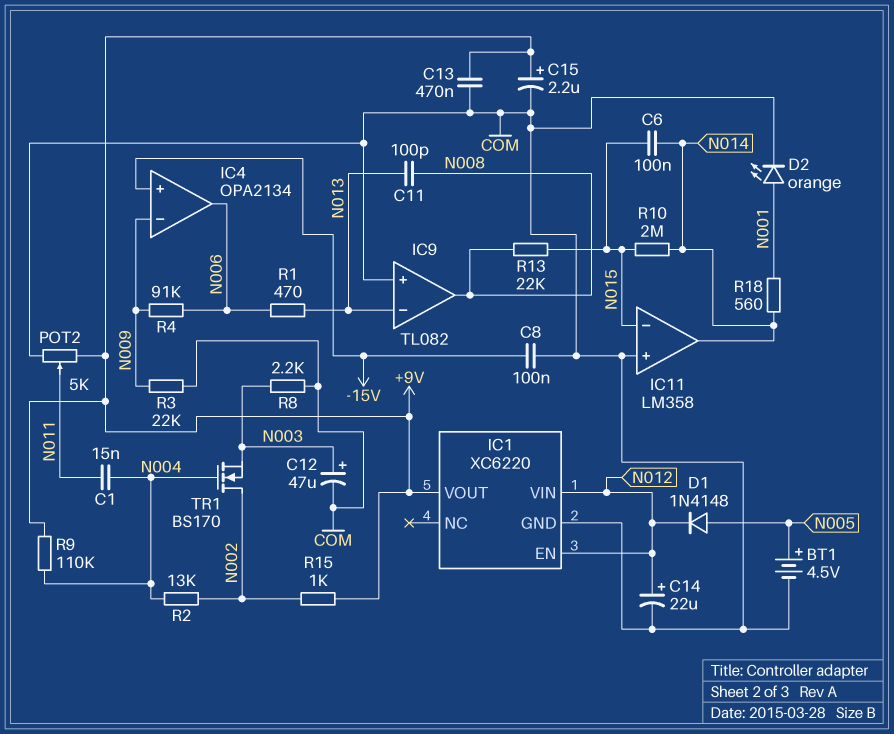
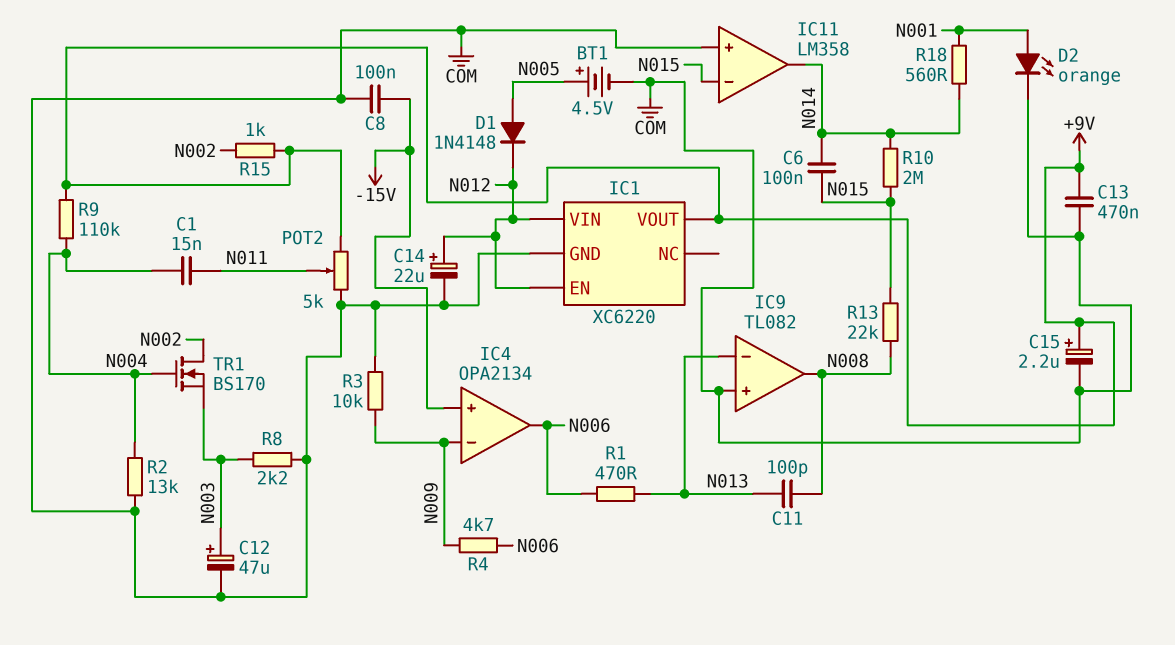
R2: 13k (N002, N004) -> 13k (COM, N004)
R3: 22k (COM, N009) -> 10k (COM, N009)
R4: 91k (N006, N009) -> 4.7k (N006, N009)

